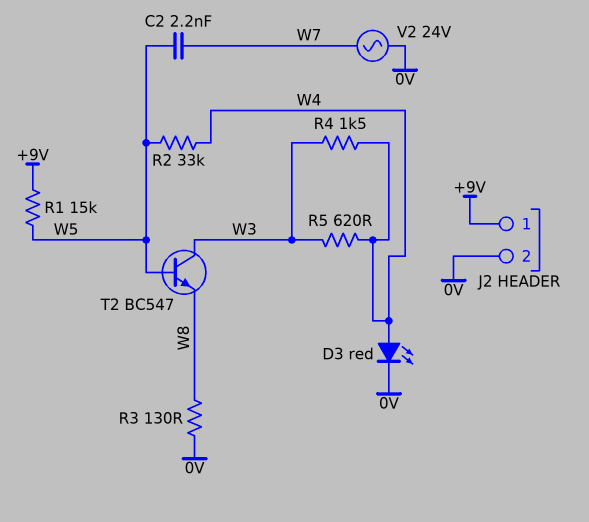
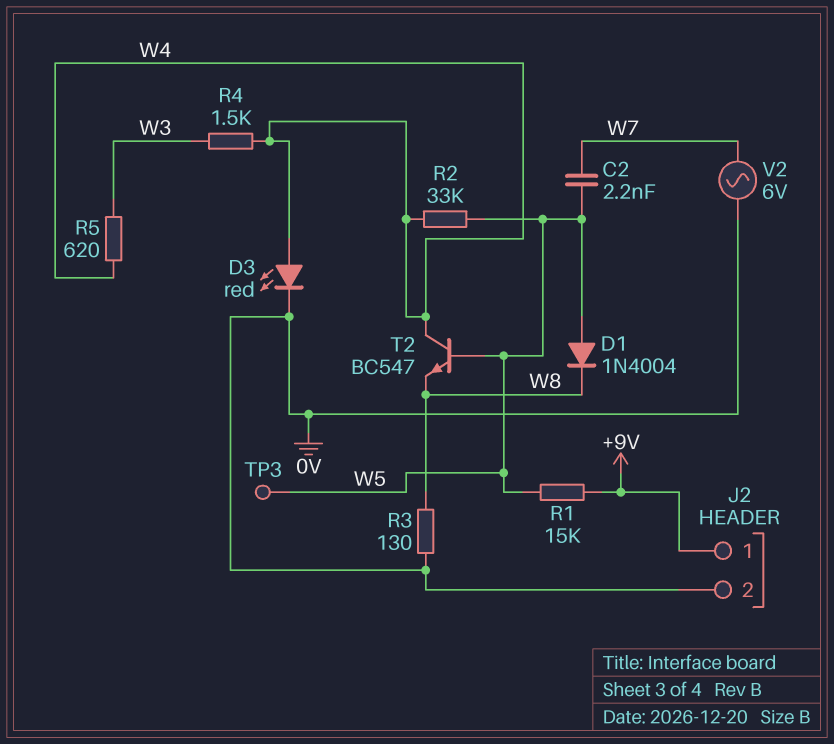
D1: none -> diode 1N4004 (A W5, K W8)
T2: NPN BC547 (B W5, C W3, E W8) -> NPN BC547 (B W5, C W4, E W8)
TP3: none -> test point (W5)
V2: AC 24V (0V, W7) -> AC 6V (0V, W7)

